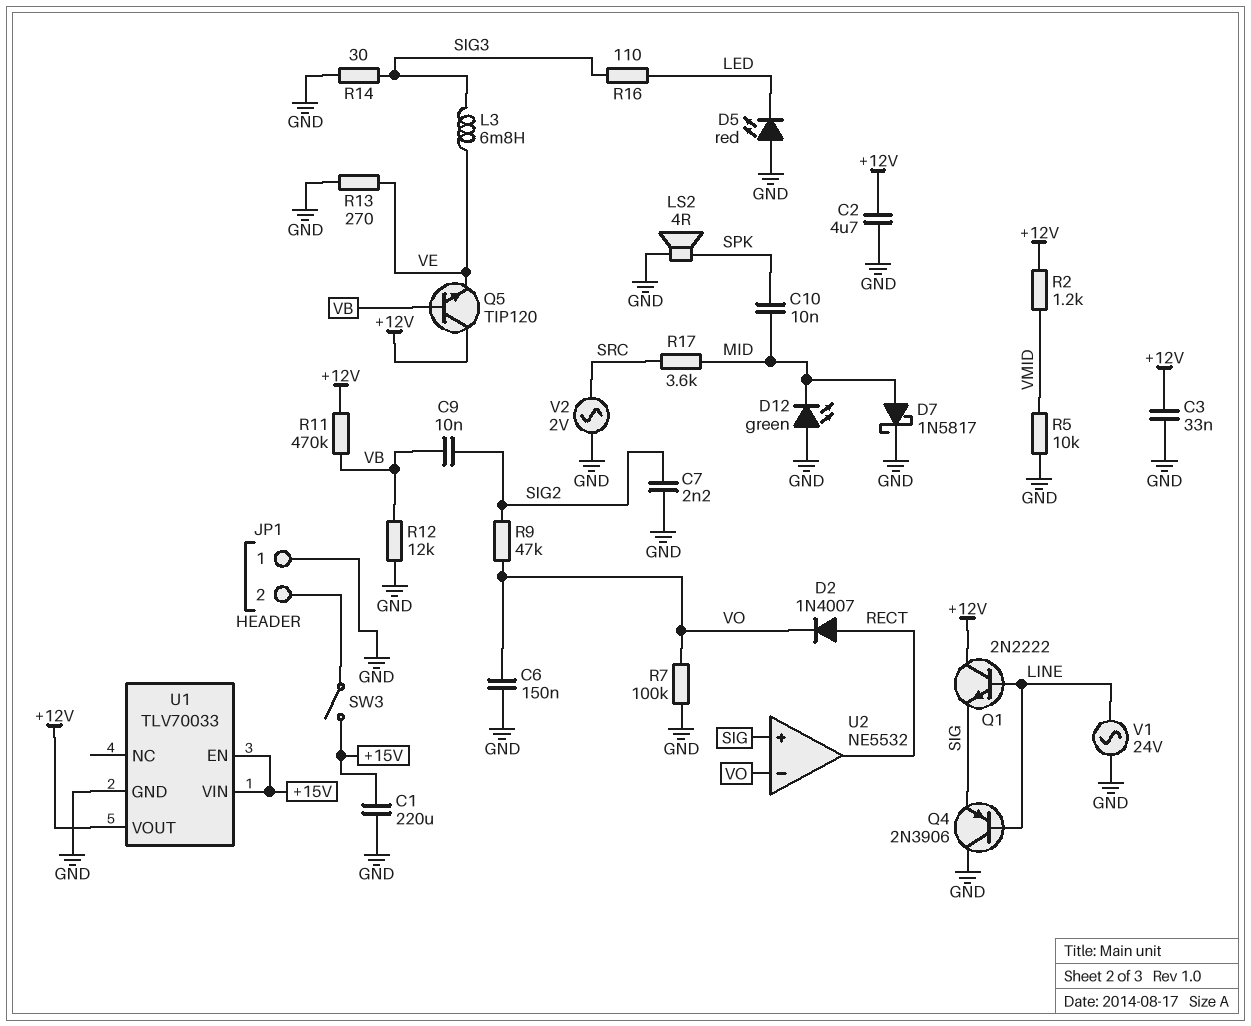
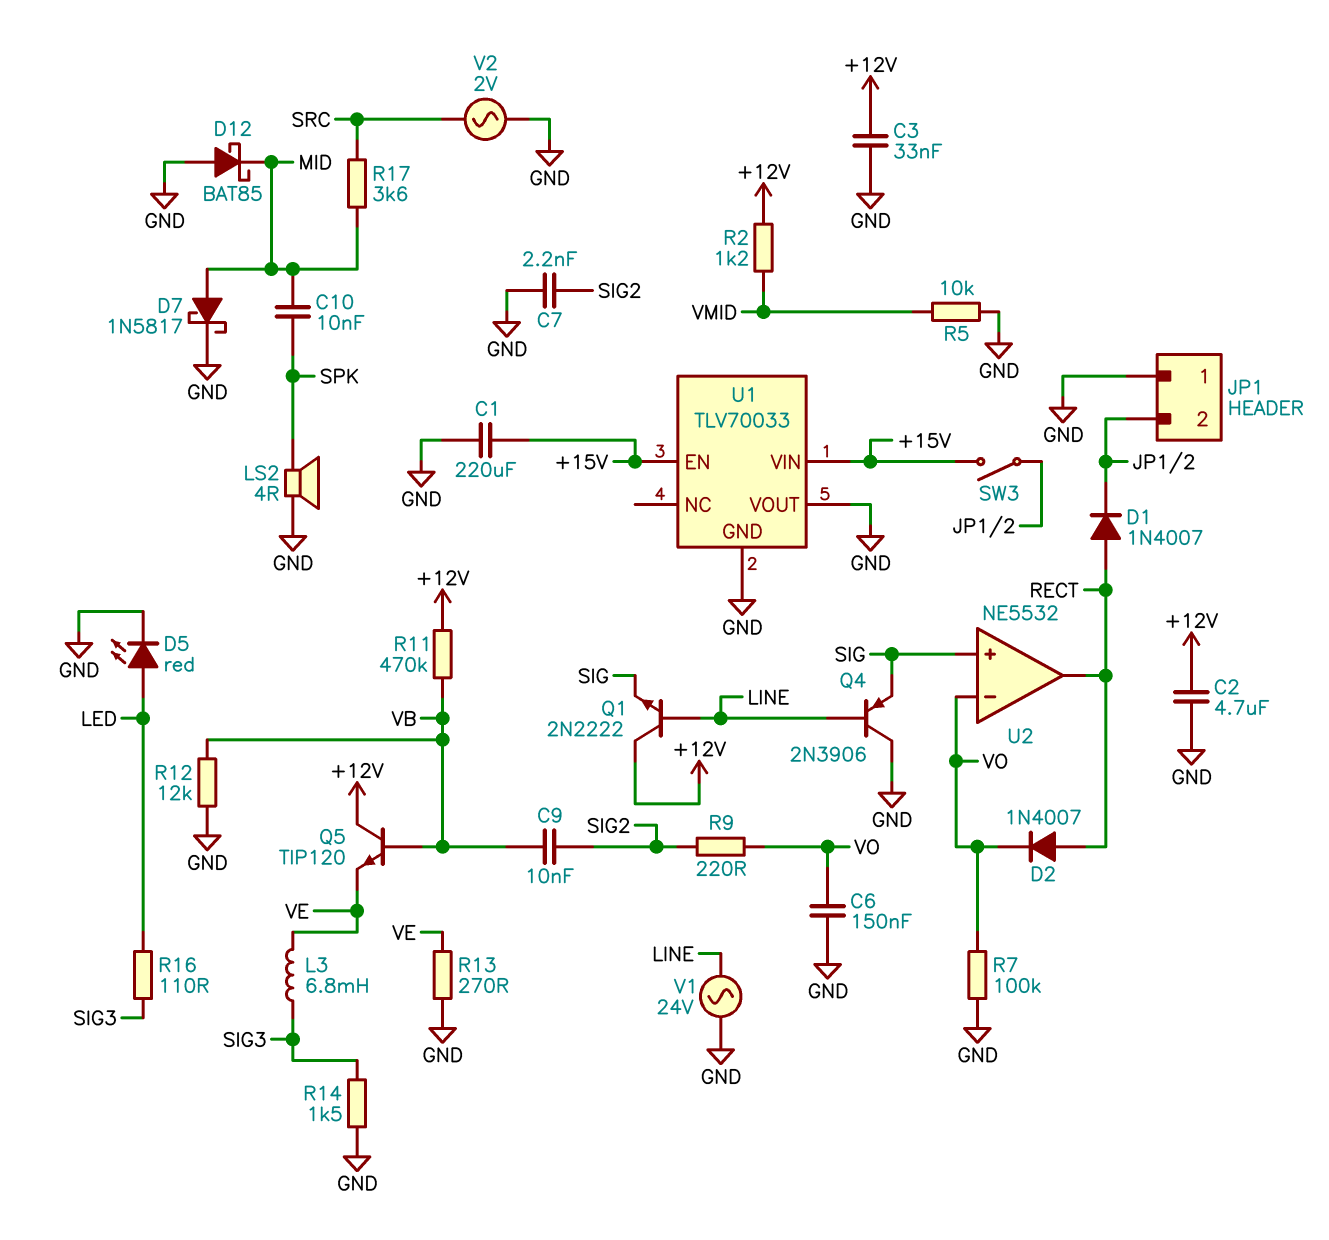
D1: none -> diode 1N4007 (A RECT, K JP1/2)
D5: LED red (A GND, K LED) -> LED red (A LED, K GND)
D12: LED green (A GND, K MID) -> schottky BAT85 (A GND, K MID)
R9: 47k (SIG2, VO) -> 220 (SIG2, VO)
R14: 30 (GND, SIG3) -> 1.5k (GND, SIG3)
U1 pin VOUT: +12V -> GND

